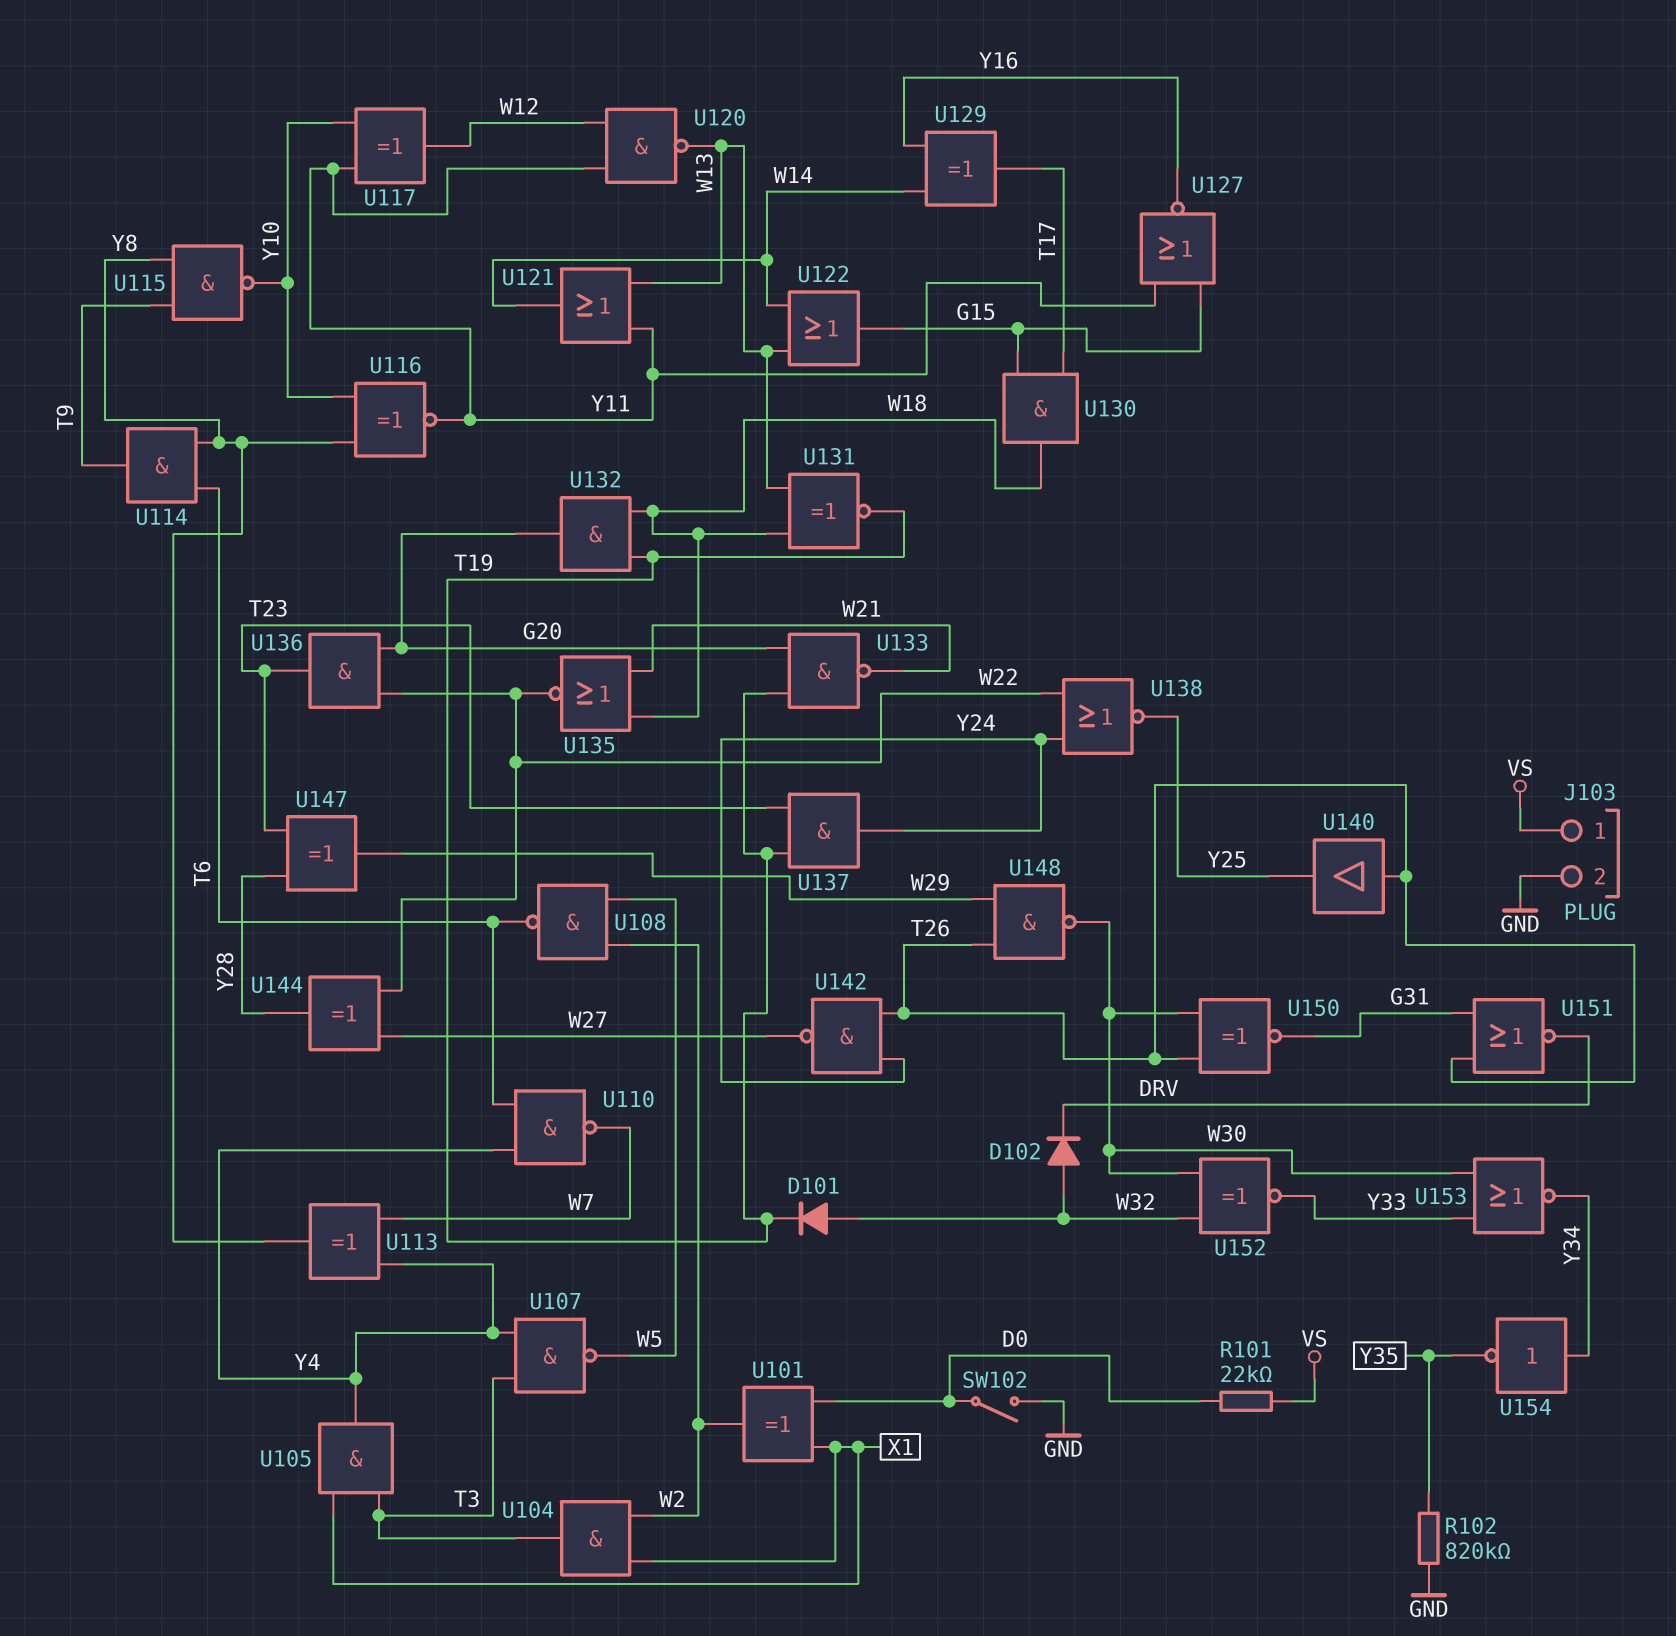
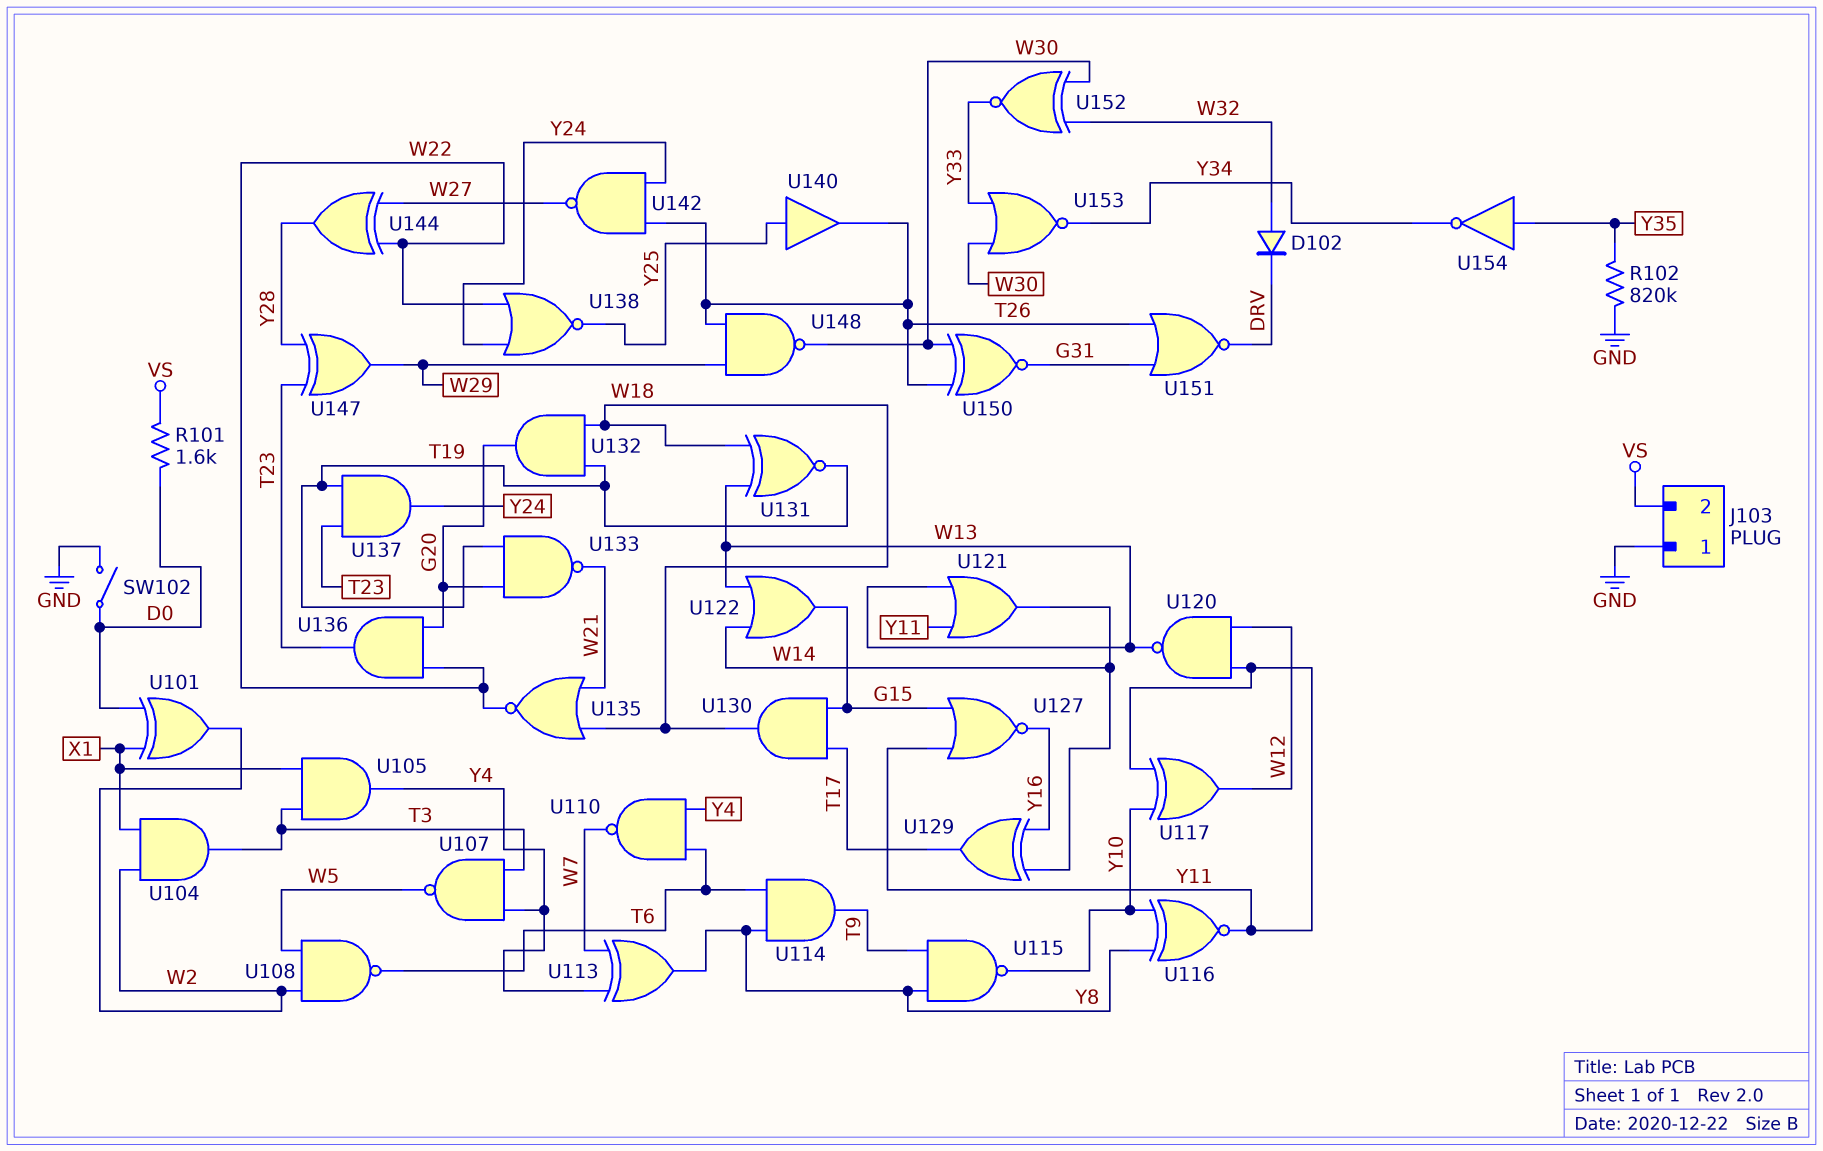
D101: diode (A W32, K T19) -> none
J103 pin 1: VS -> GND
J103 pin 2: GND -> VS
R101: 22k (D0, VS) -> 1.6k (D0, VS)
U140: buffer (in T26, out Y25) -> buffer (in Y25, out T26)
U154: NOT (in Y34, out Y35) -> NOT (in Y35, out Y34)

